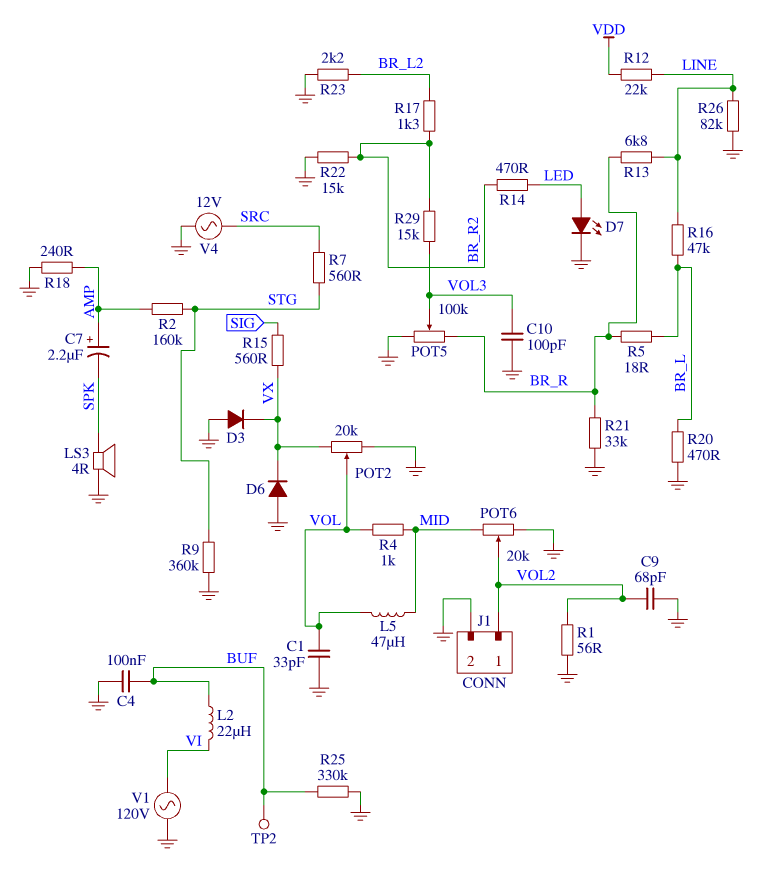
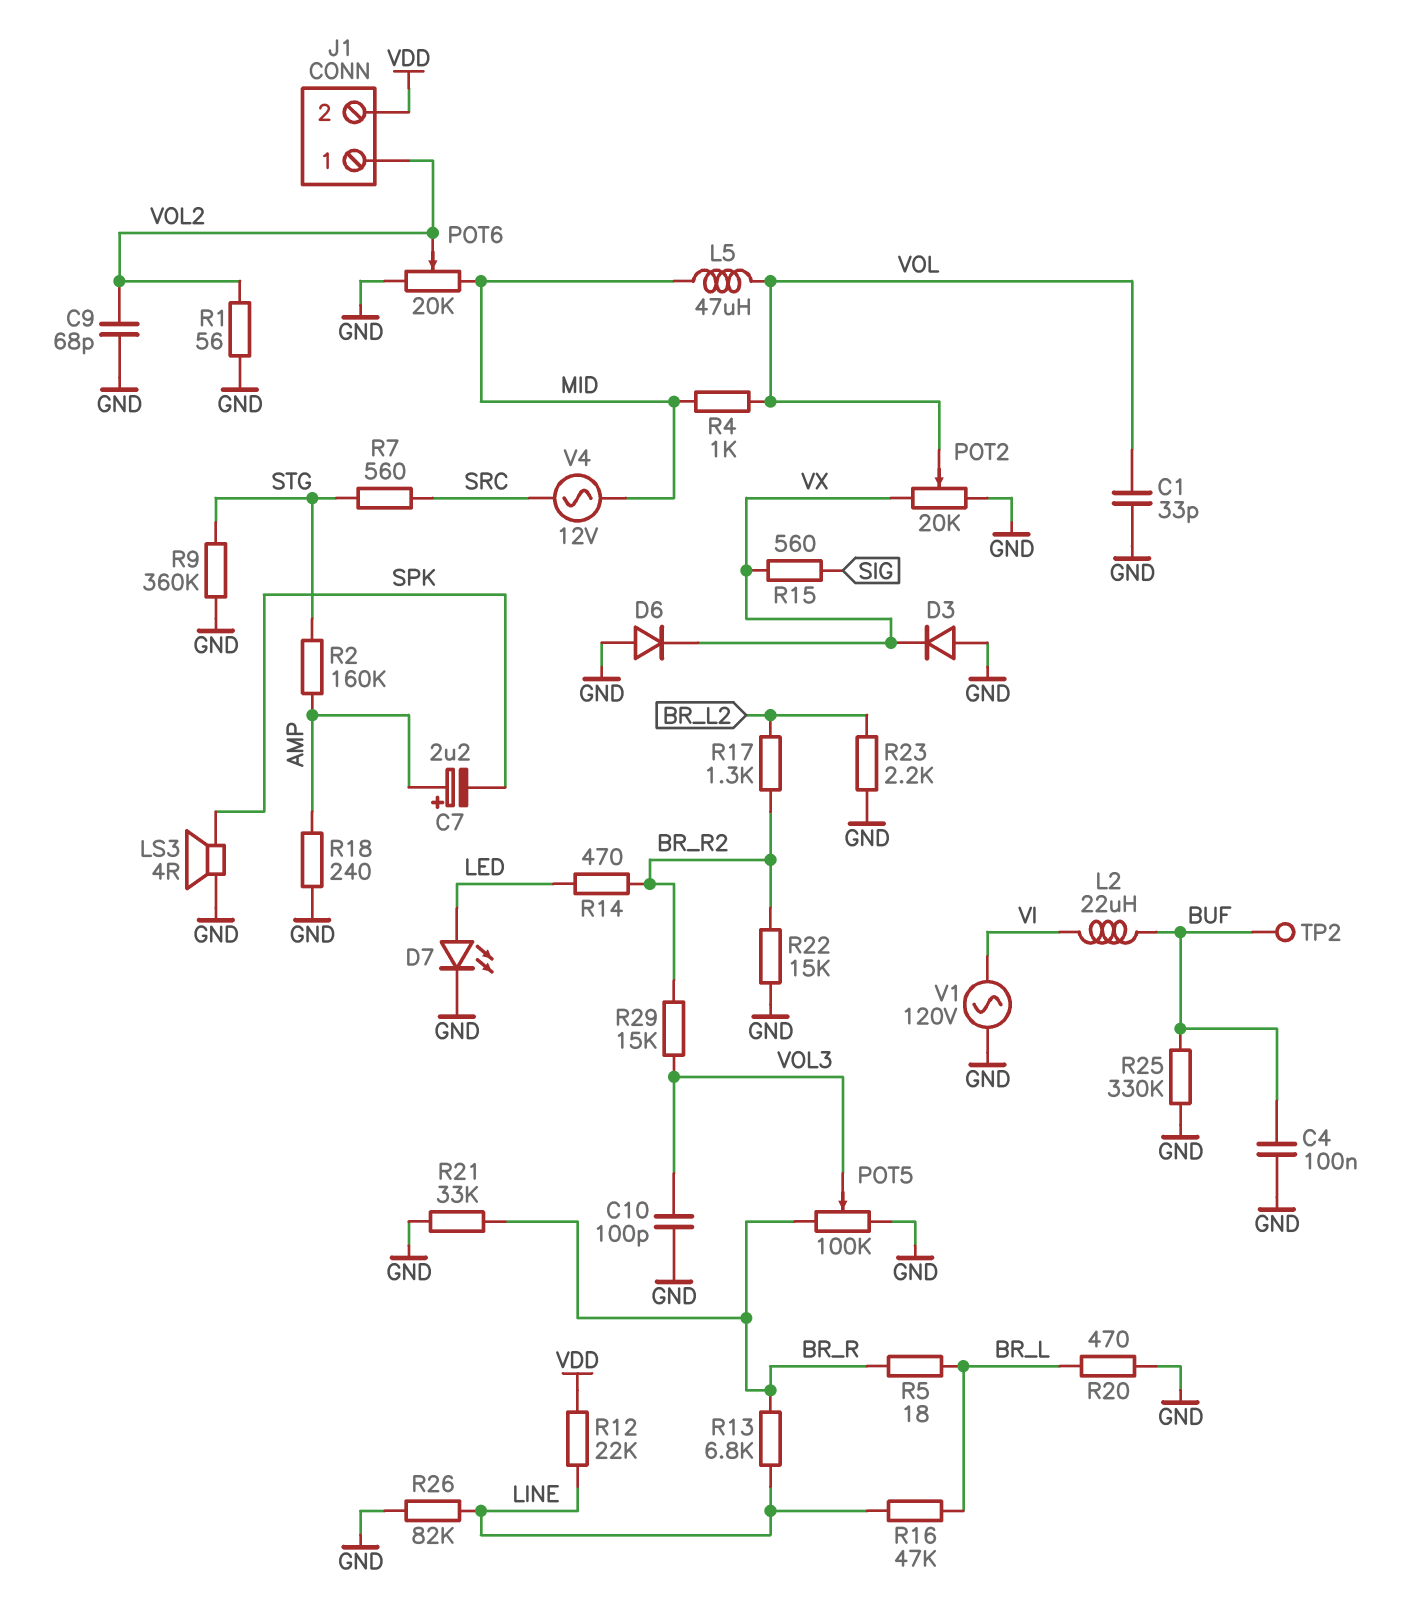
J1 pin 2: GND -> VDD
V4: AC 12V (GND, SRC) -> AC 12V (MID, SRC)

